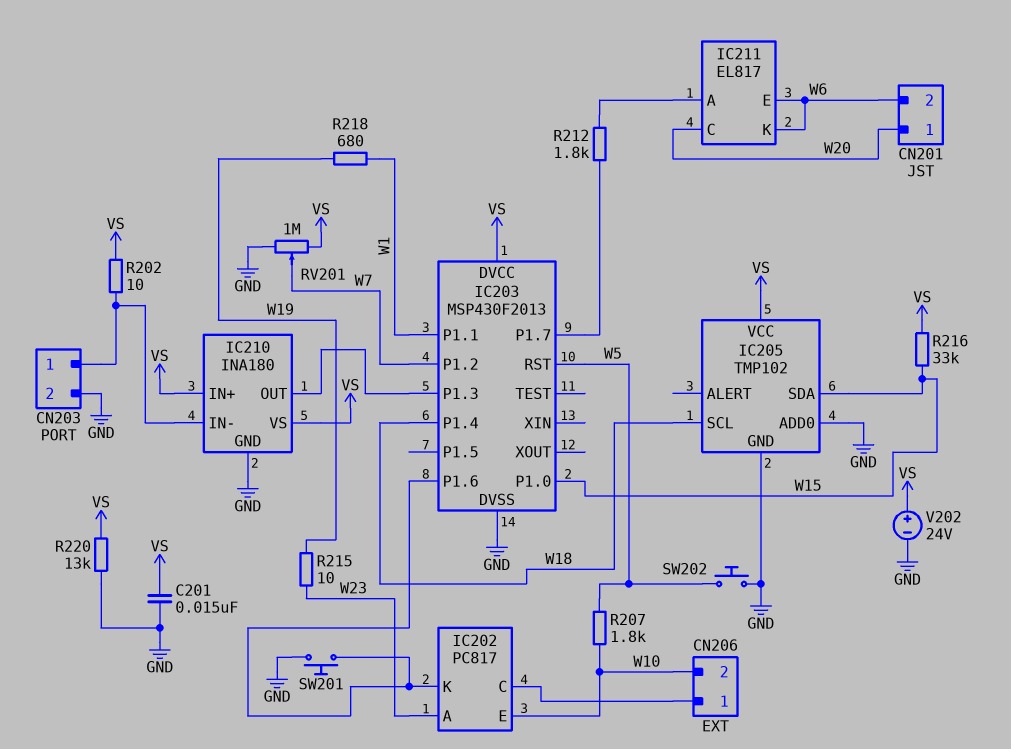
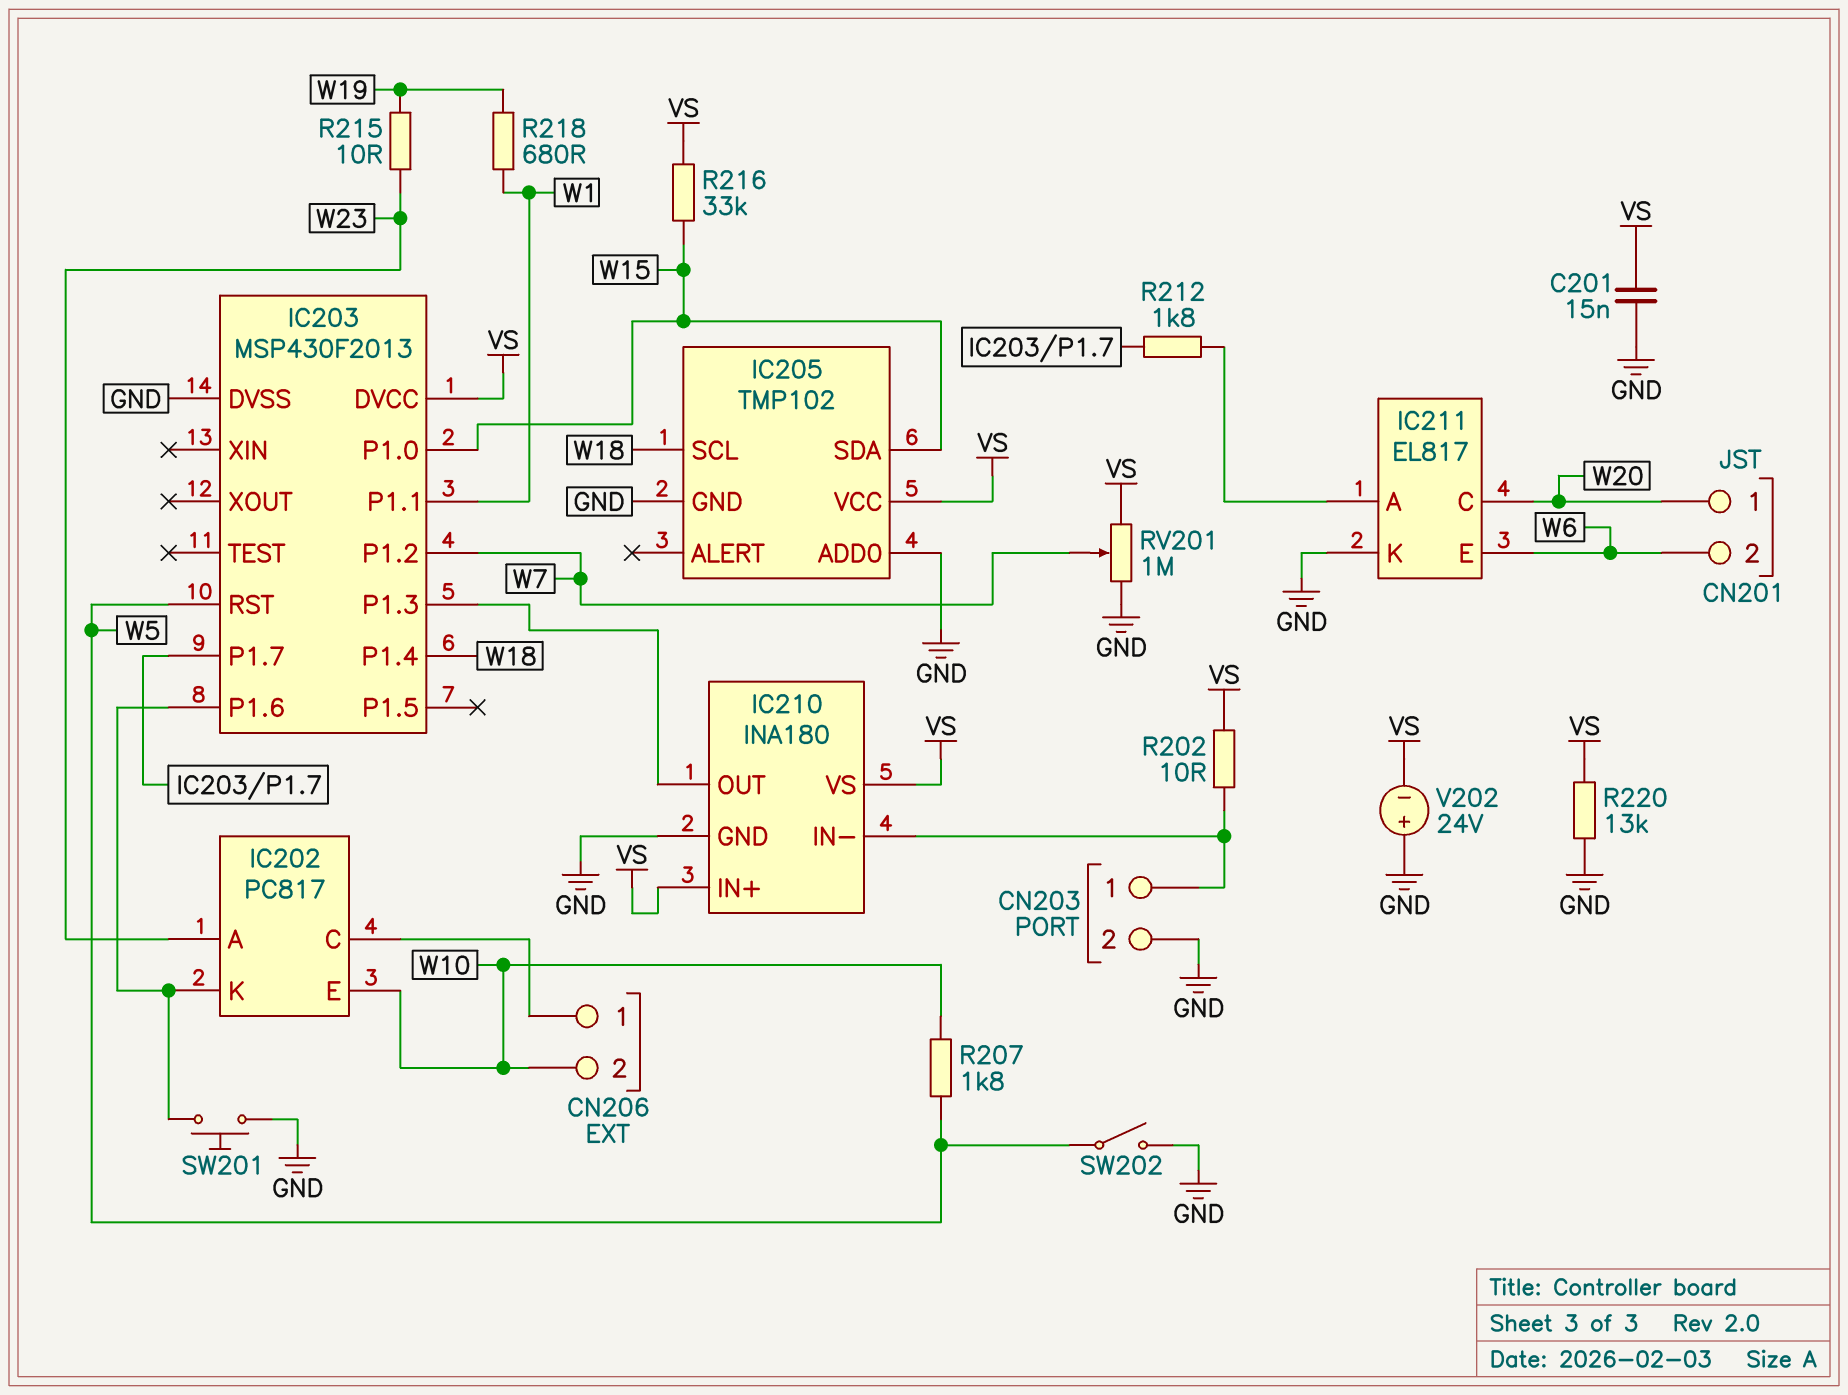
IC211 pin K: W6 -> GND
SW202: button (GND, W5) -> switch (GND, W5)
V202: 24V (plus VS, minus GND) -> 24V (plus GND, minus VS)

